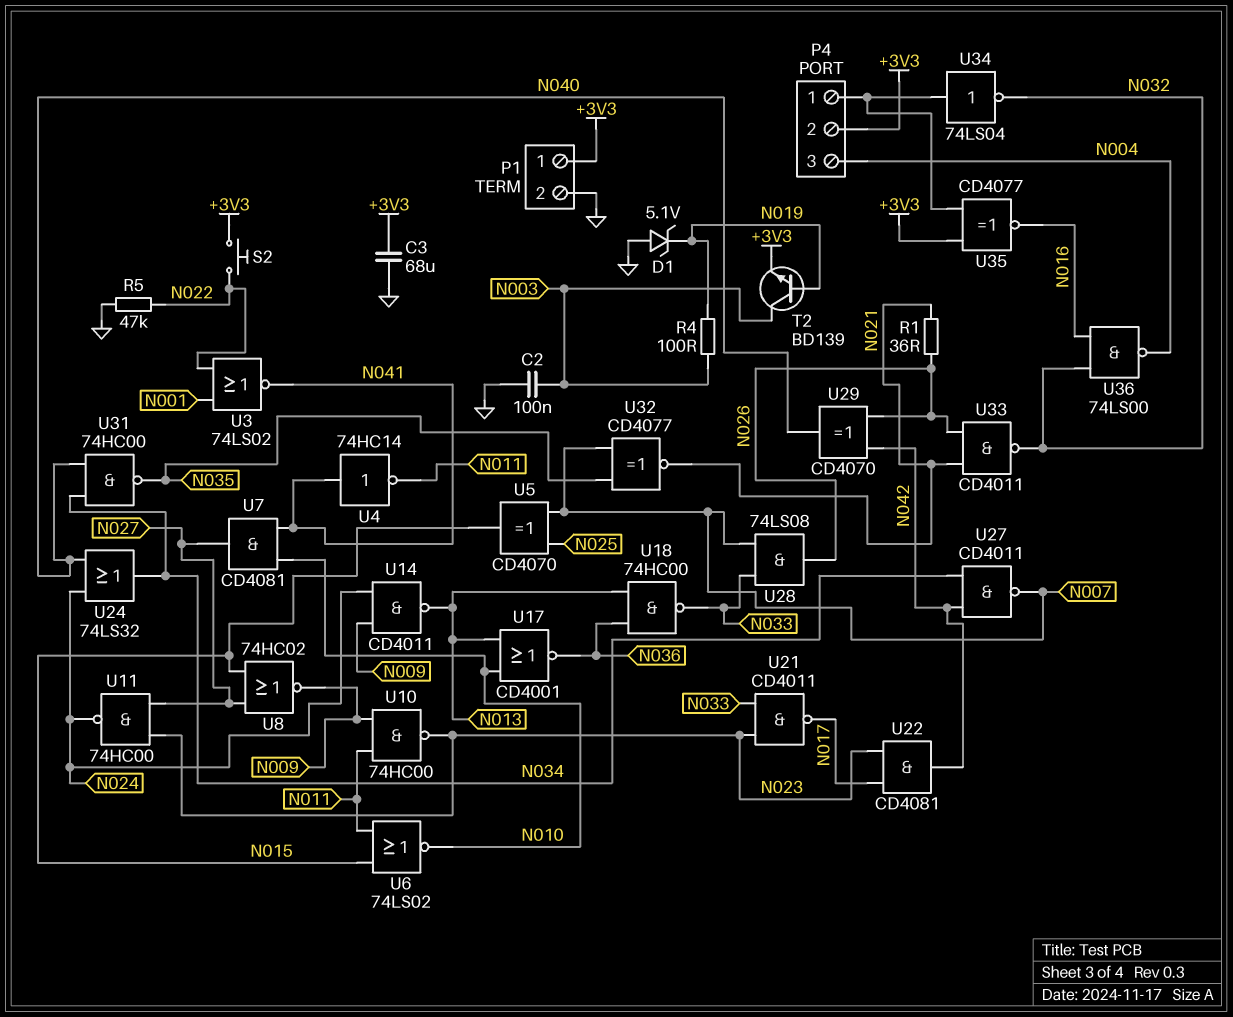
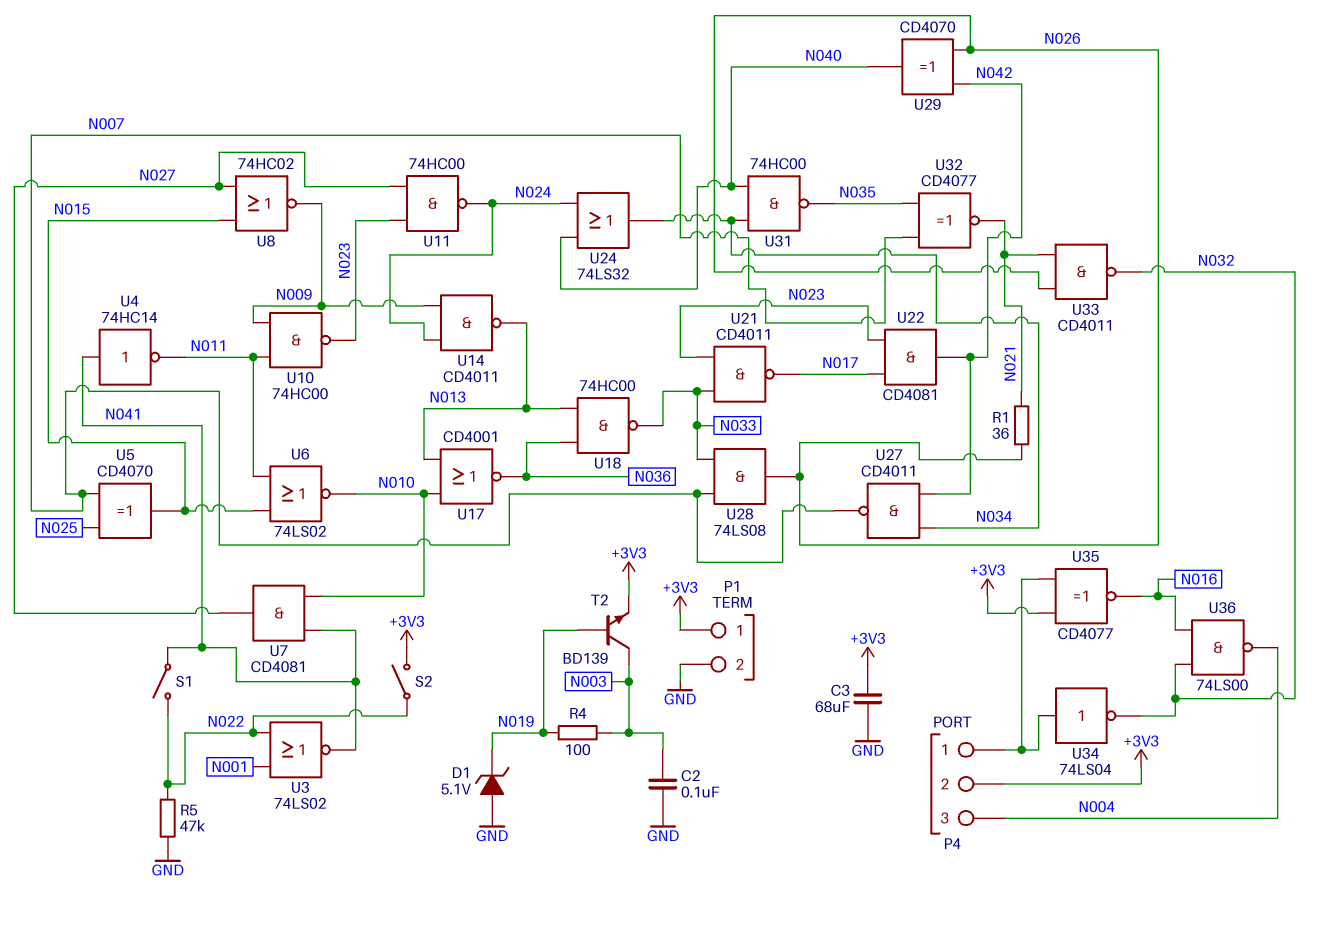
S1: none -> switch (N022, N041)
S2: button (+3V3, N022) -> switch (+3V3, N022)

